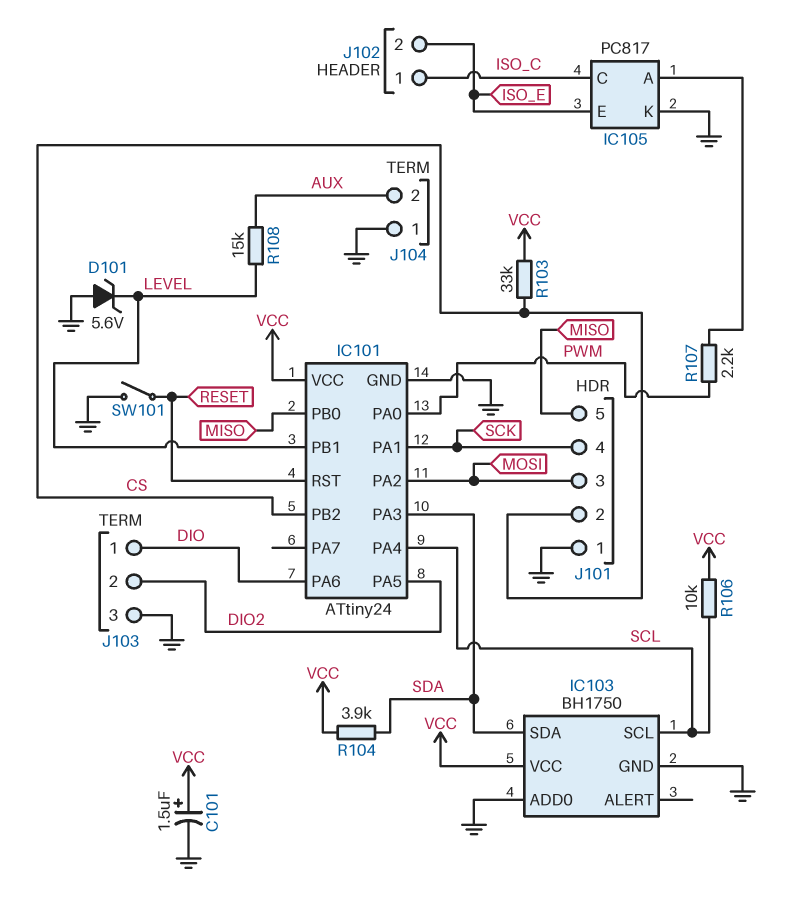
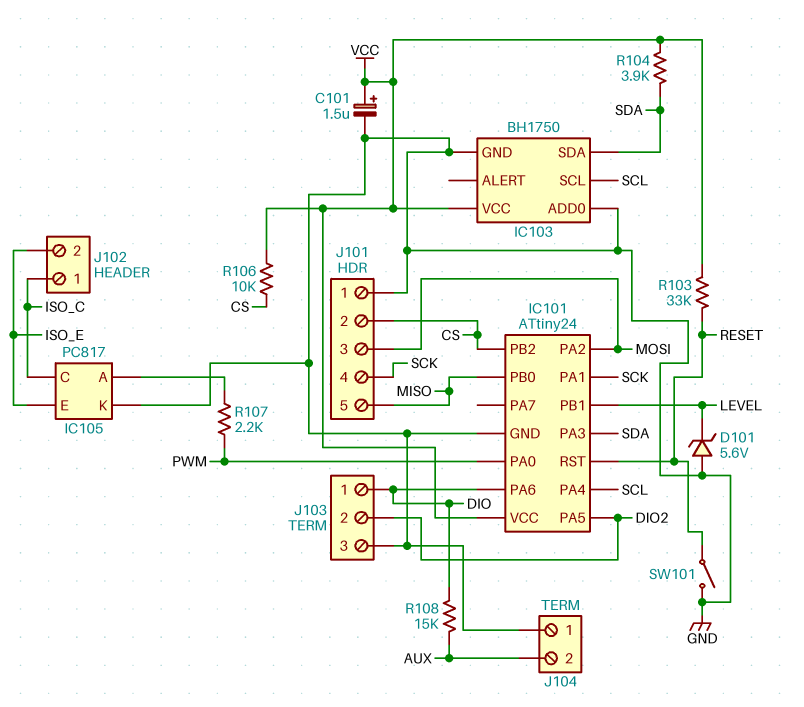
R103: 33k (CS, VCC) -> 33k (RESET, VCC)
R106: 10k (SCL, VCC) -> 10k (CS, VCC)
R108: 15k (AUX, LEVEL) -> 15k (AUX, DIO)

